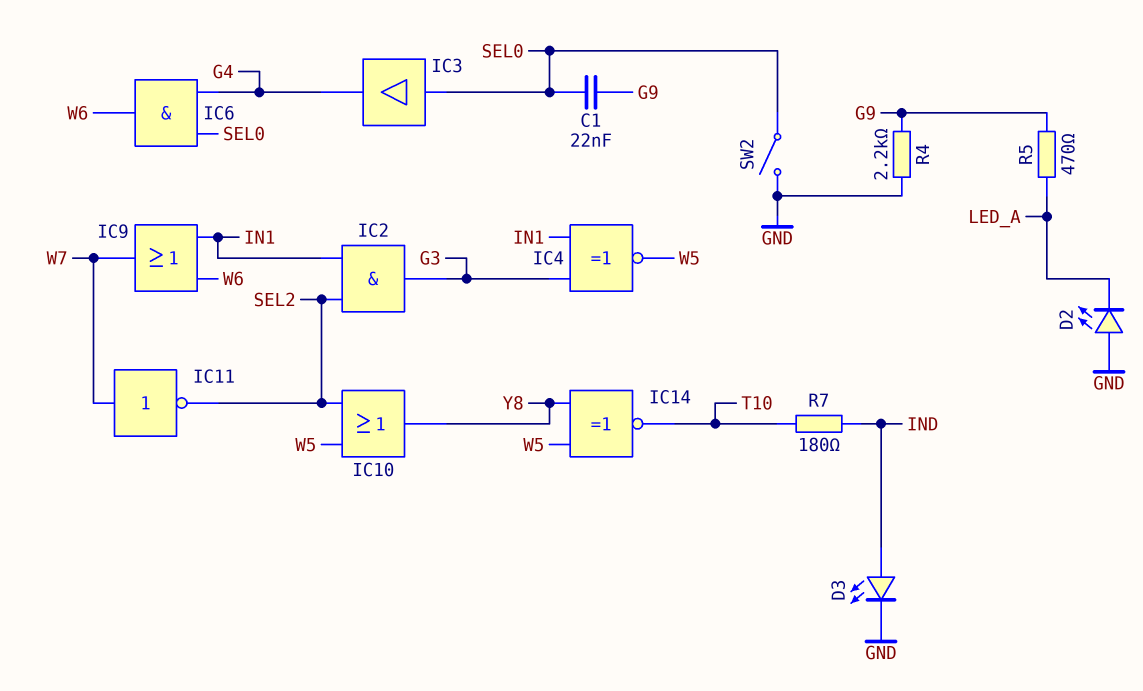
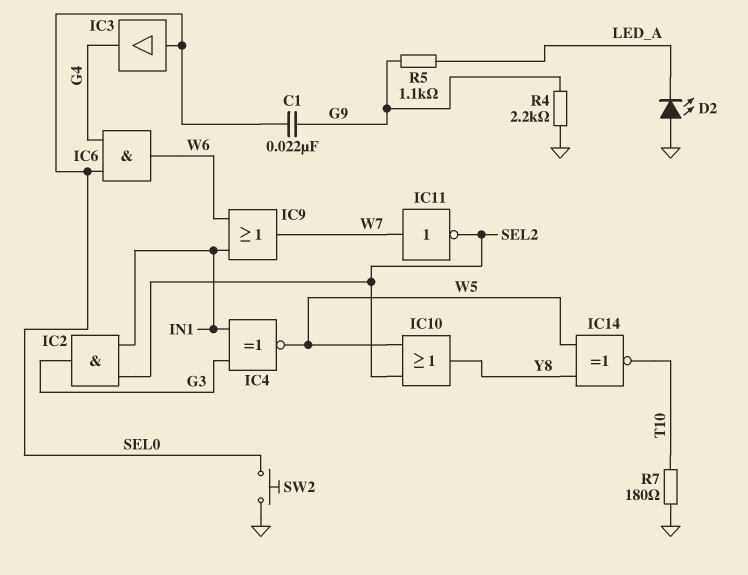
D3: LED (A IND, K GND) -> none
R5: 470 (G9, LED_A) -> 1.1k (G9, LED_A)
R7: 180 (IND, T10) -> 180 (GND, T10)
SW2: switch (GND, SEL0) -> button (GND, SEL0)

